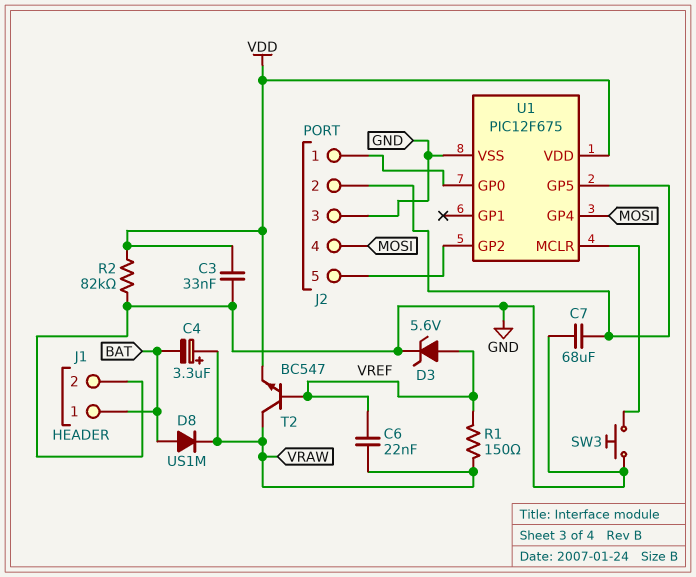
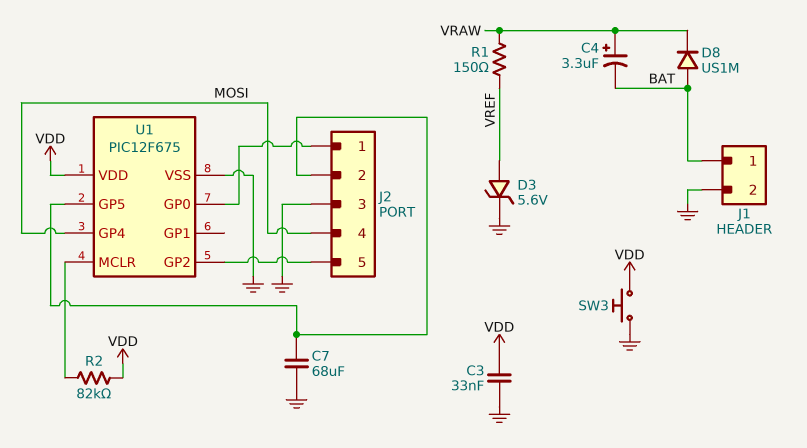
C6: 22nF (VRAW, VREF) -> none
R2: 82k (GND, VDD) -> 82k (U1/MCLR, VDD)
SW3: button (GND, U1/MCLR) -> button (GND, VDD)
T2: NPN BC547 (B VREF, C VRAW, E VDD) -> none

